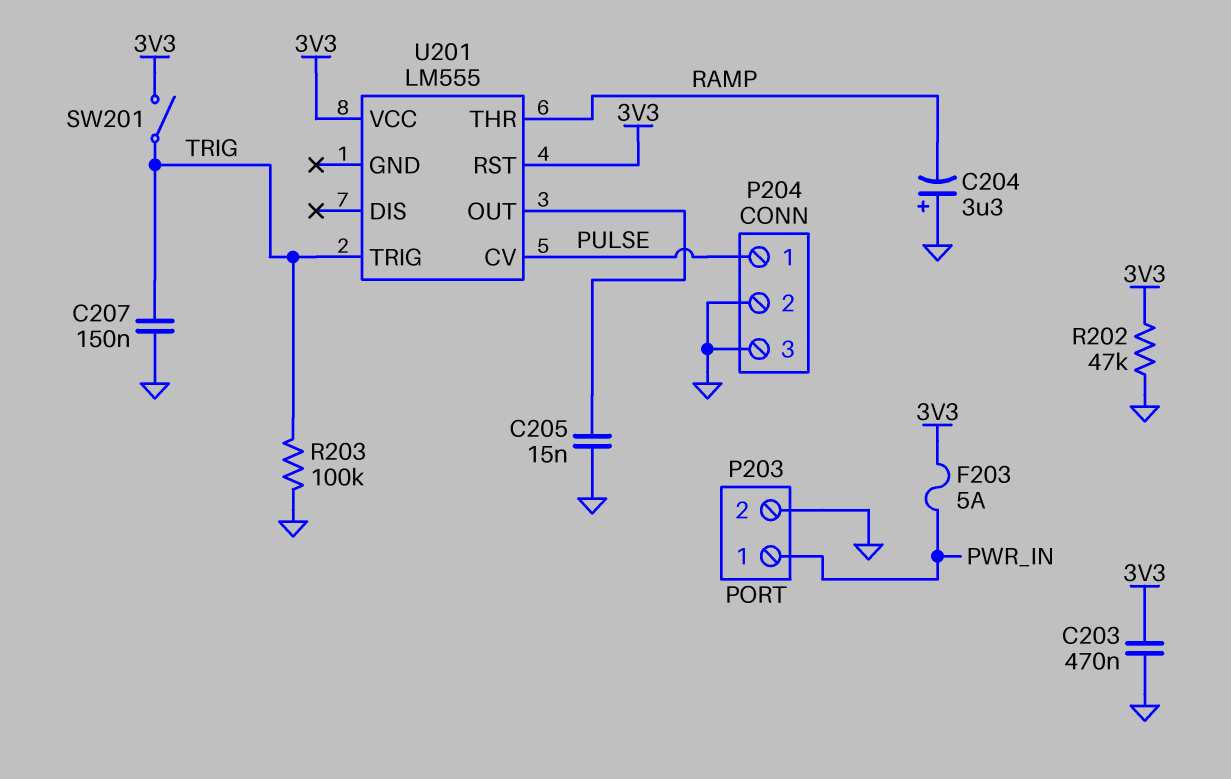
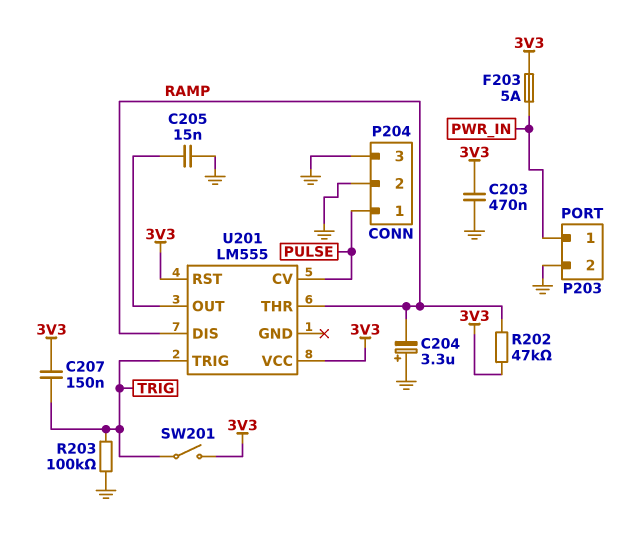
C207: 150nF (GND, TRIG) -> 150nF (3V3, TRIG)
R202: 47k (3V3, GND) -> 47k (3V3, RAMP)
U201 pin DIS: none -> RAMP

